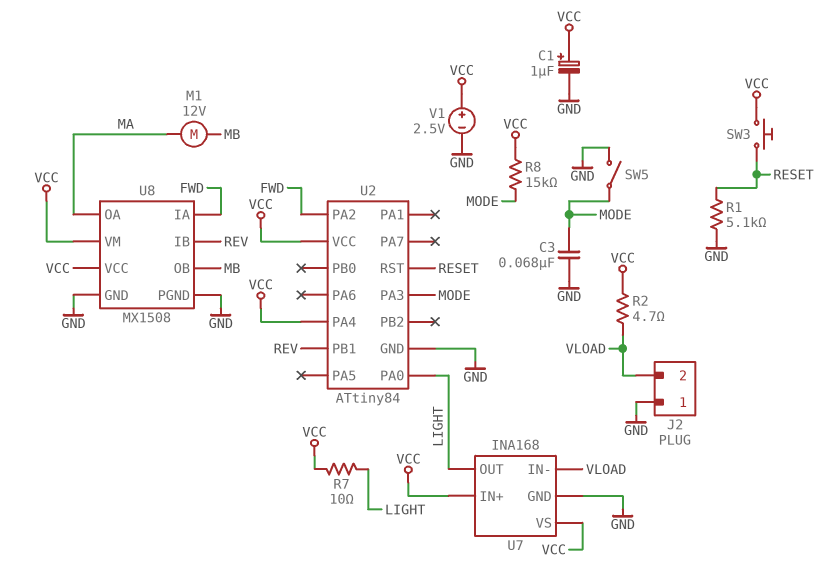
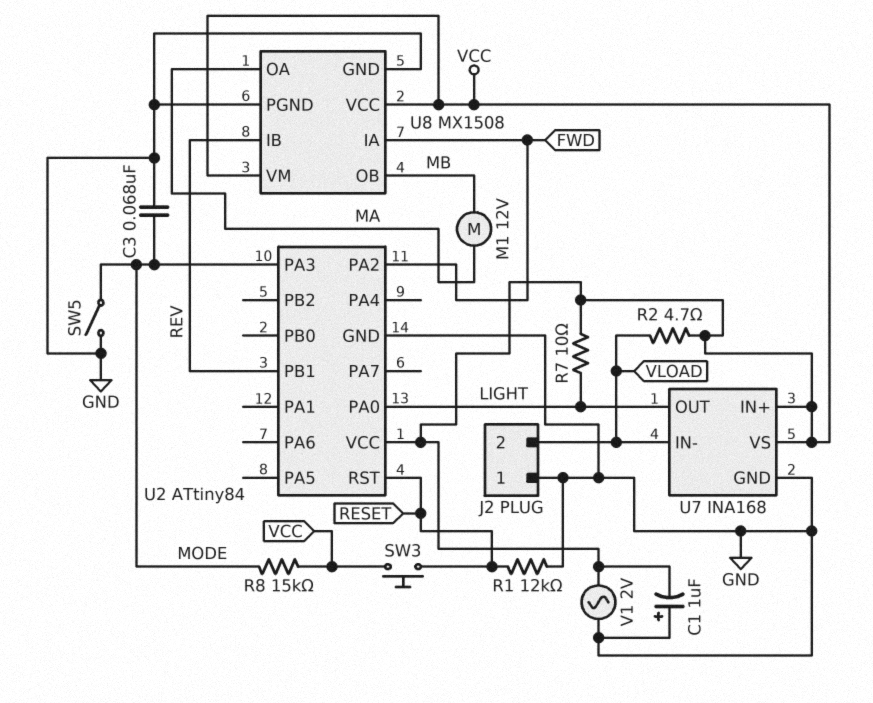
C1: 1uF (plus VCC, minus GND) -> 1uF (plus GND, minus VCC)
R1: 5.1k (GND, RESET) -> 12k (GND, RESET)
U2 pin PA4: VCC -> none
V1: 2.5V (plus VCC, minus GND) -> AC 2V (GND, VCC)

